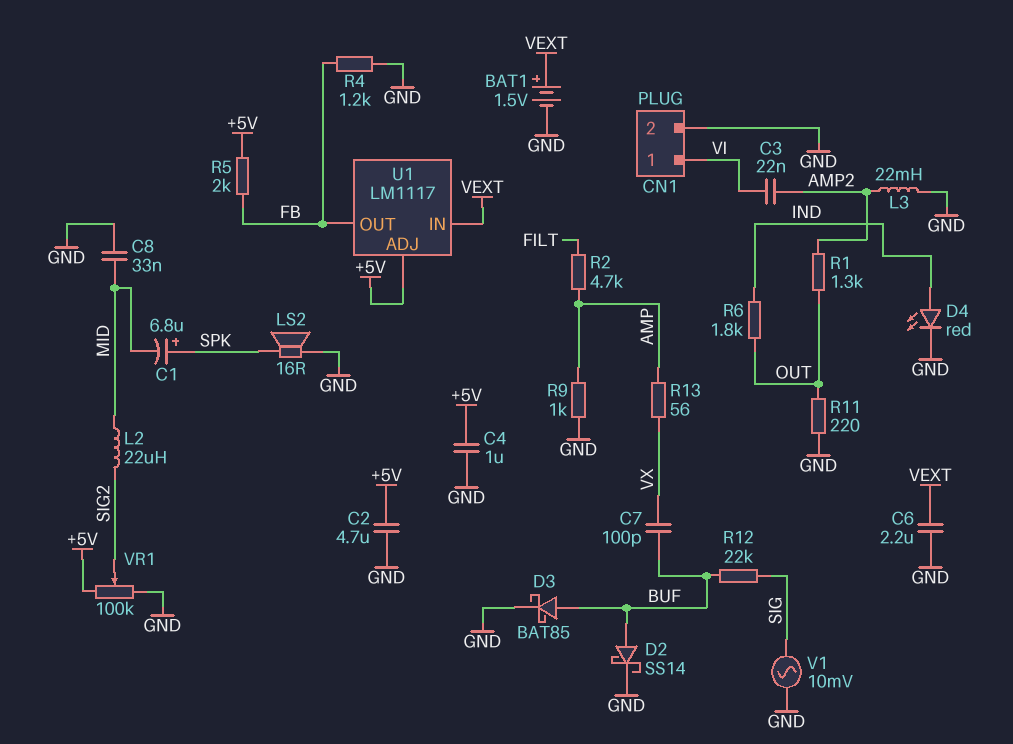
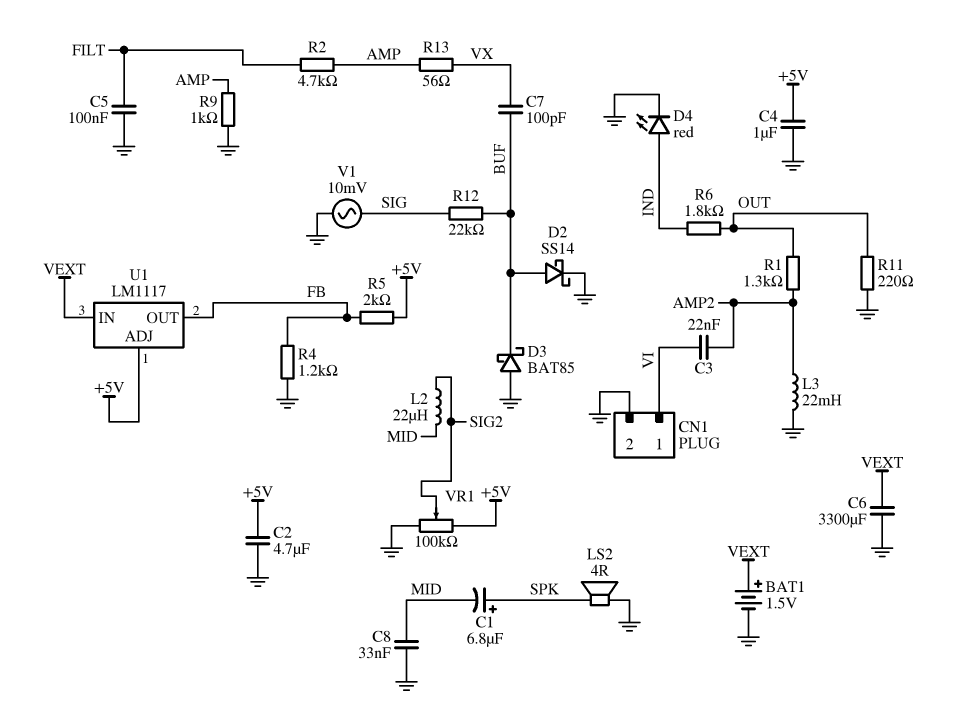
C5: none -> 100nF (FILT, GND)
C6: 2.2uF (GND, VEXT) -> 3300uF (GND, VEXT)
D3: schottky BAT85 (A BUF, K GND) -> schottky BAT85 (A GND, K BUF)
LS2: speaker 16R (GND, SPK) -> speaker 4R (GND, SPK)

